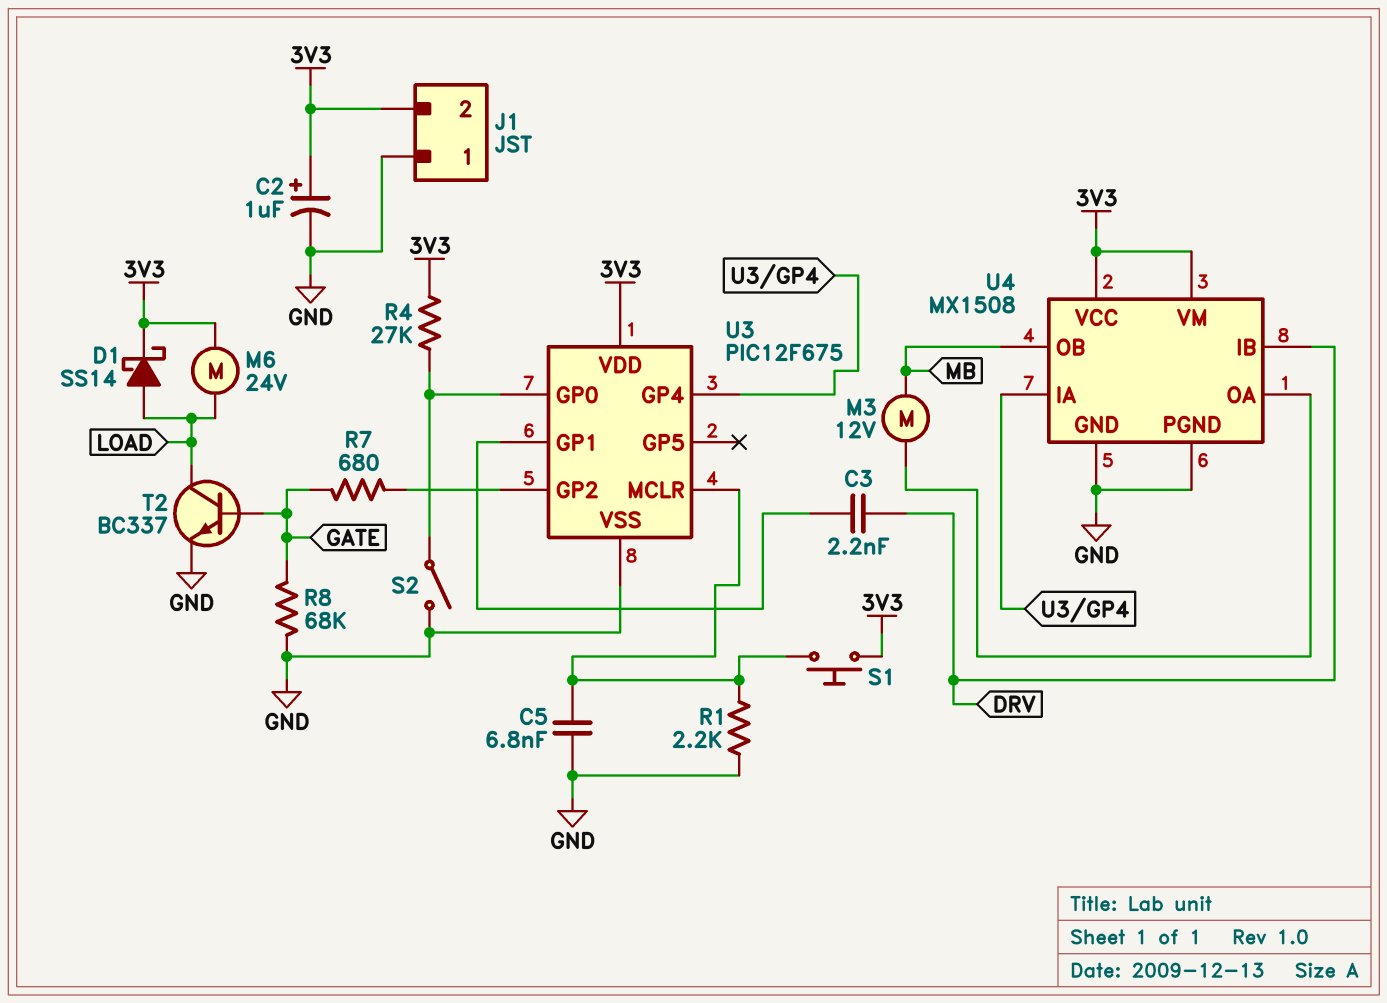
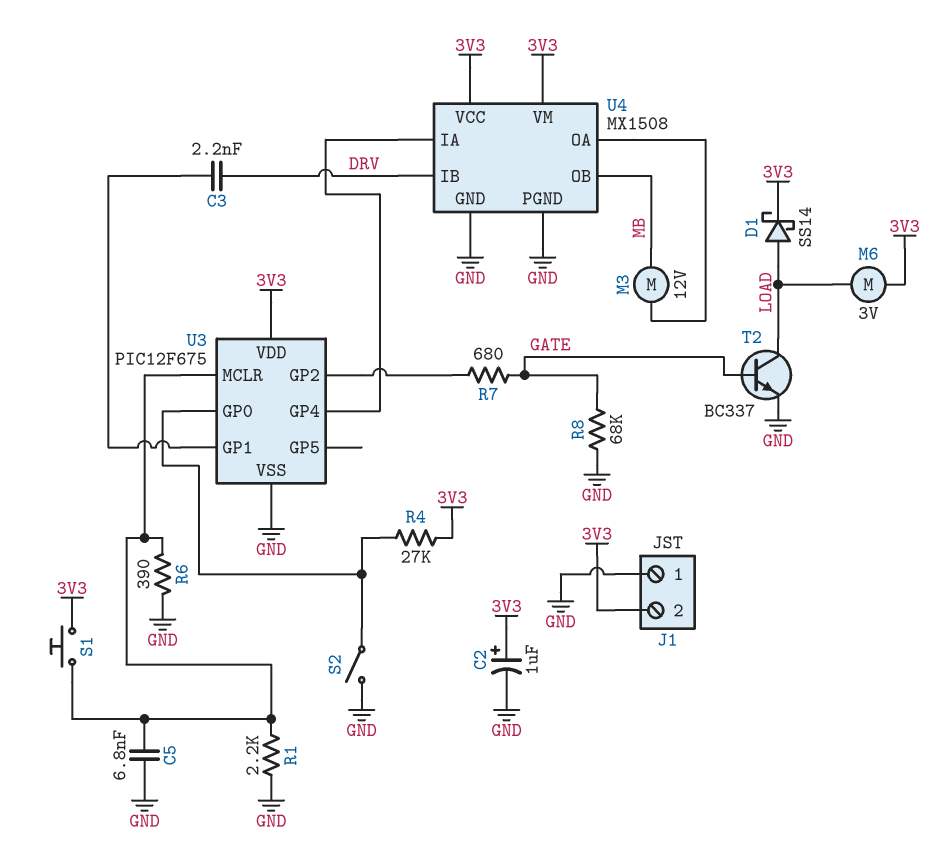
M6: motor 24V (3V3, LOAD) -> motor 3V (3V3, LOAD)
R6: none -> 390 (GND, U3/MCLR)

